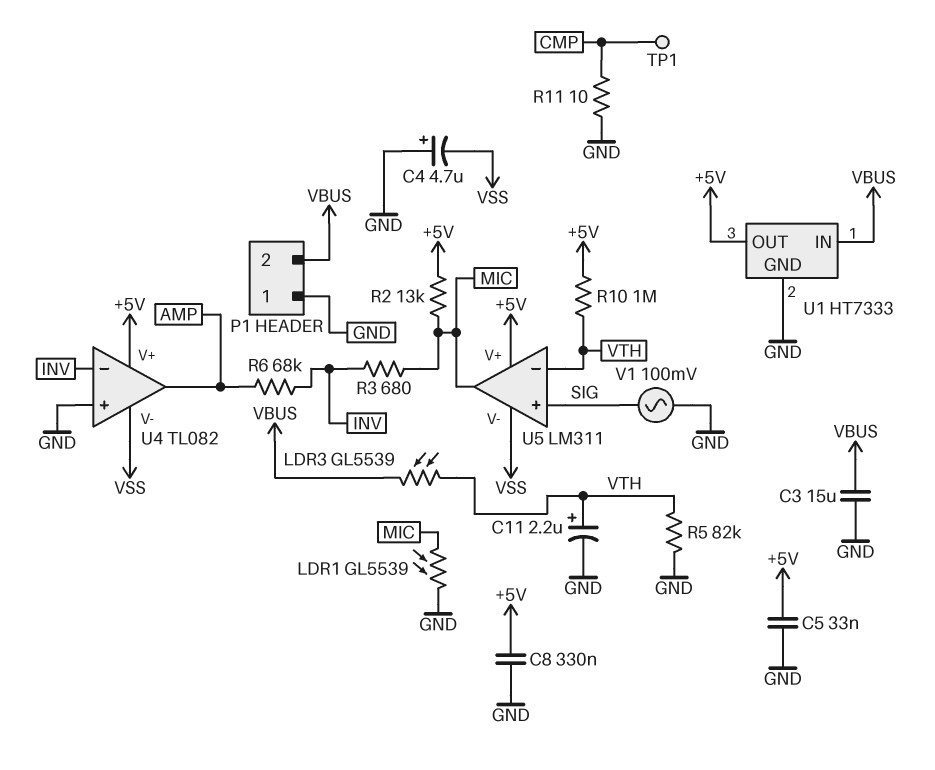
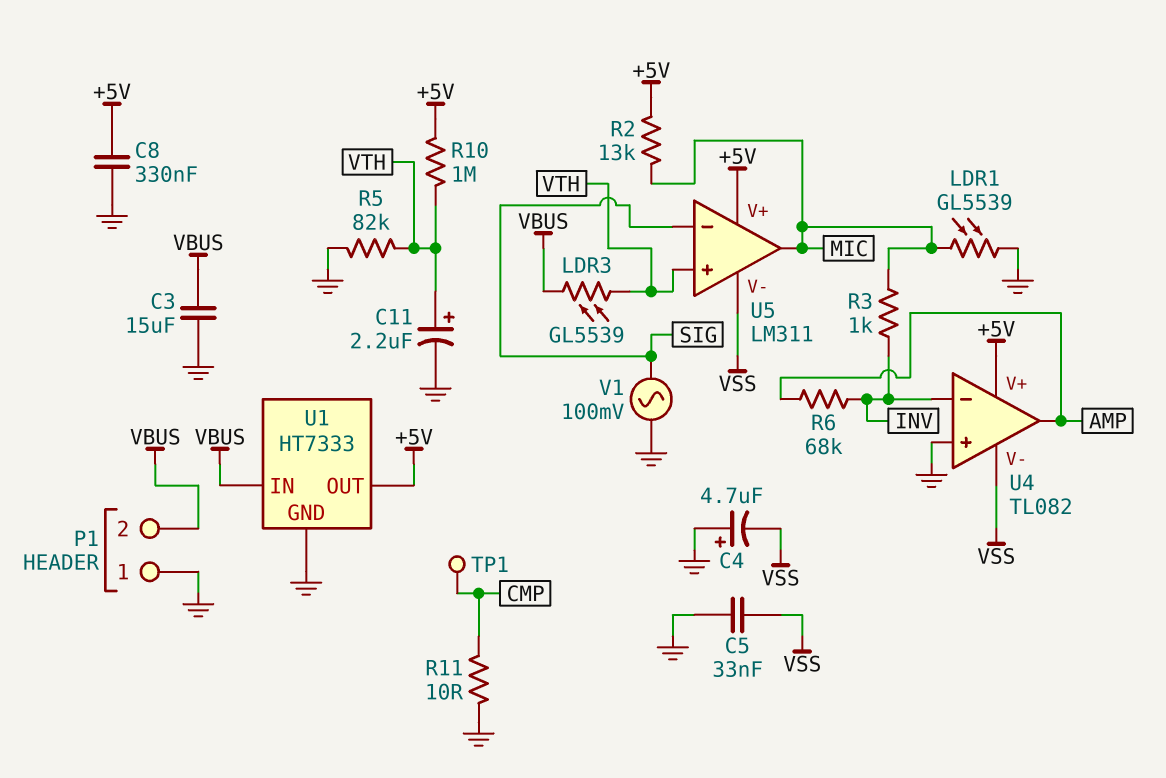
C5: 33nF (+5V, GND) -> 33nF (GND, VSS)
R3: 680 (INV, MIC) -> 1k (INV, MIC)
U5 pin in+: SIG -> VTH
U5 pin in-: VTH -> SIG

